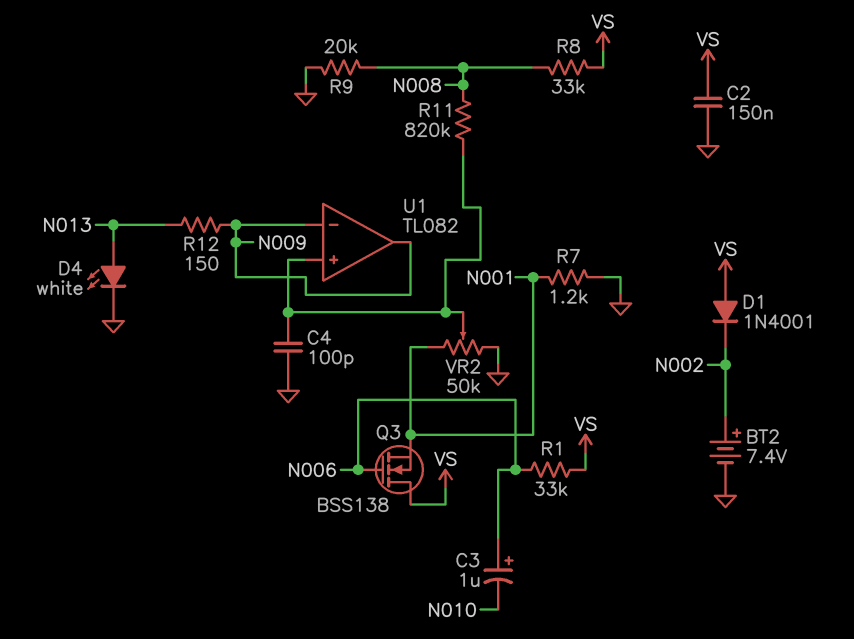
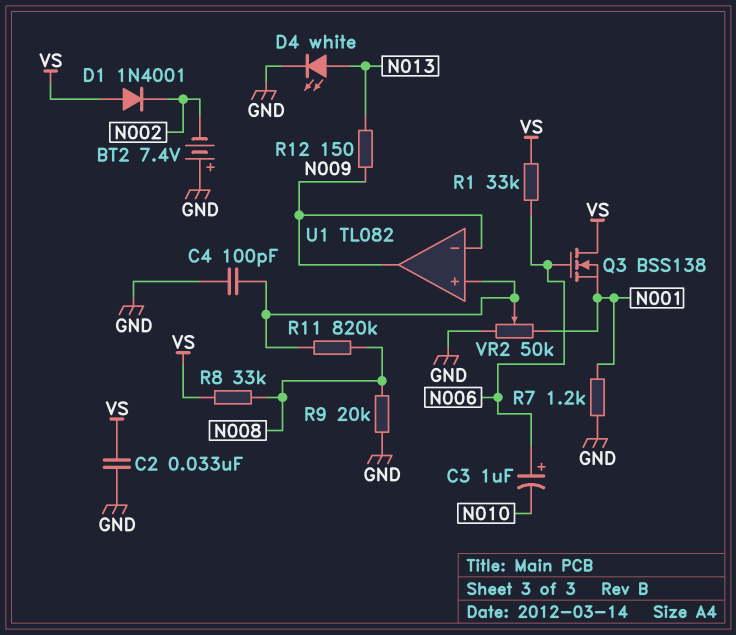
BT2: 7.4V (plus N002, minus GND) -> 7.4V (plus GND, minus N002)
C2: 150nF (GND, VS) -> 33nF (GND, VS)

